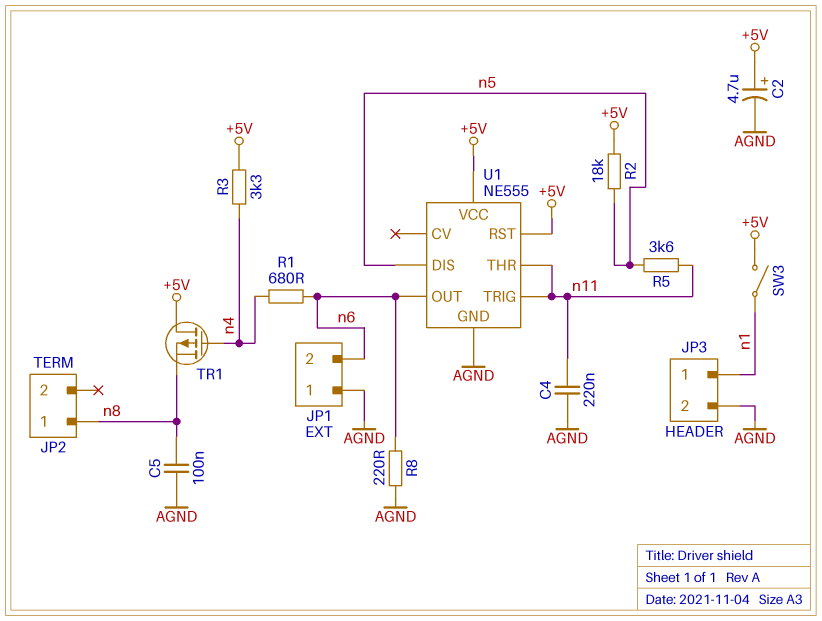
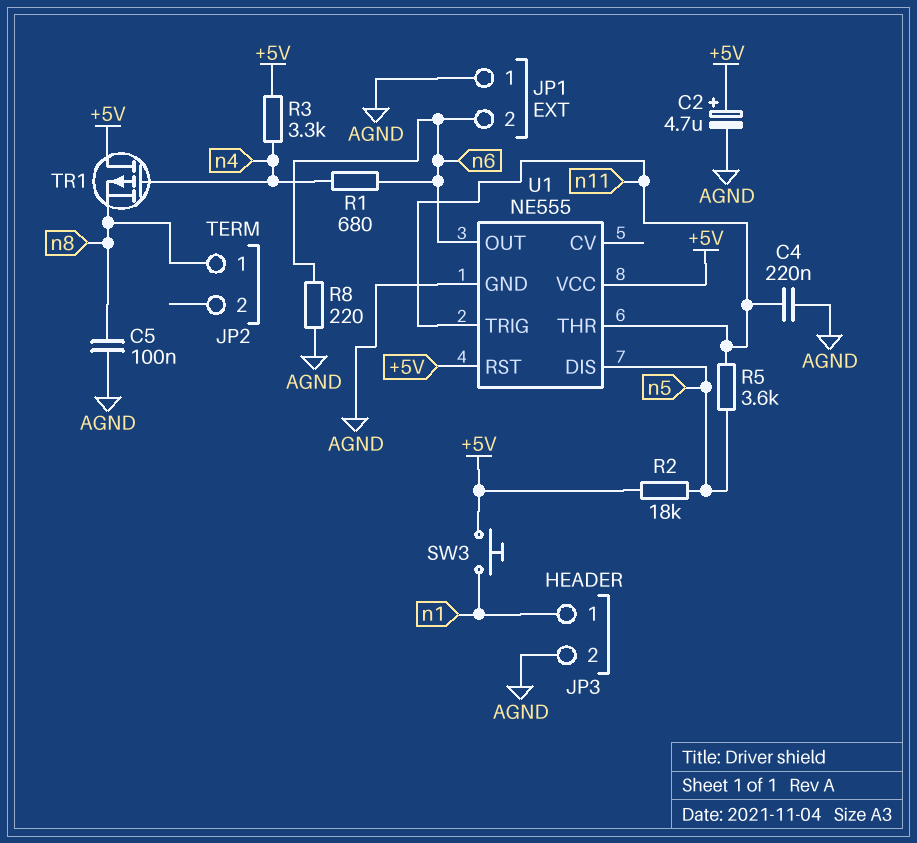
SW3: switch (+5V, n1) -> button (+5V, n1)

